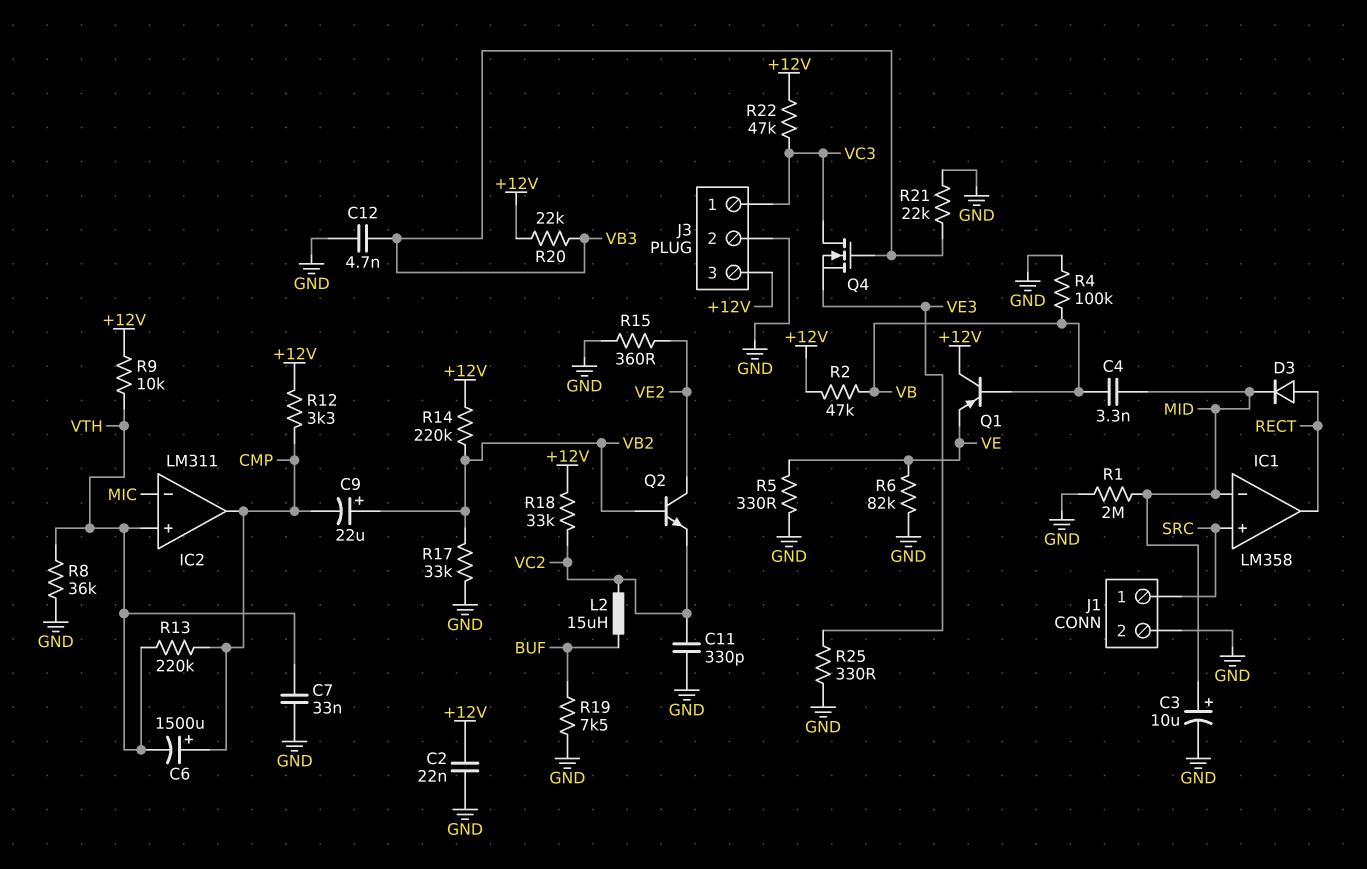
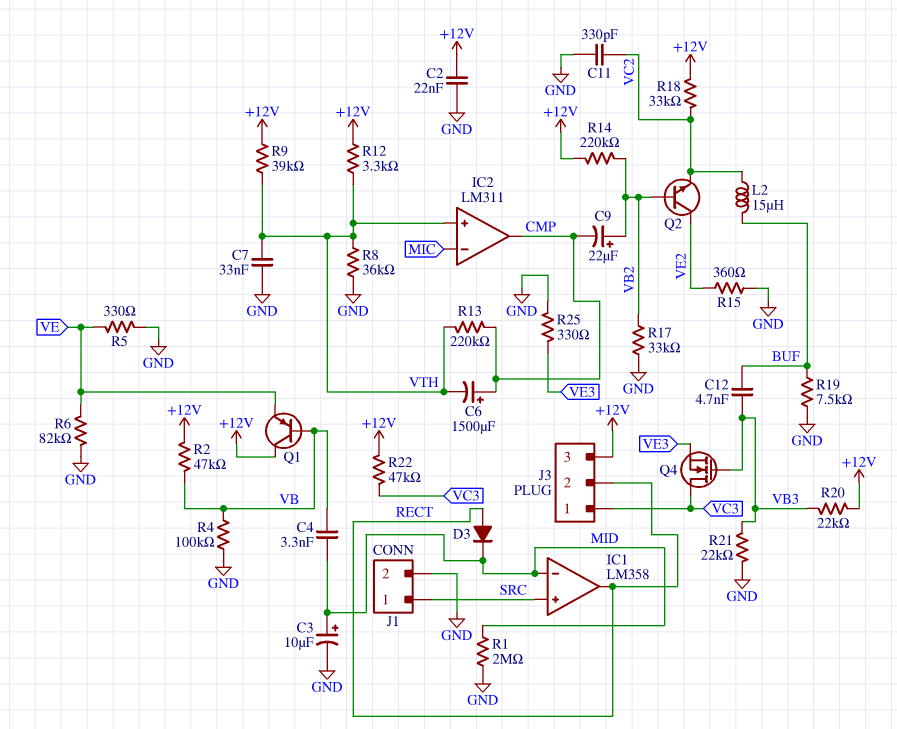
C12: 4.7nF (GND, VB3) -> 4.7nF (BUF, VB3)
J3 pin 2: GND -> RECT
R9: 10k (+12V, VTH) -> 39k (+12V, VTH)
R12: 3.3k (+12V, CMP) -> 3.3k (+12V, VTH)

